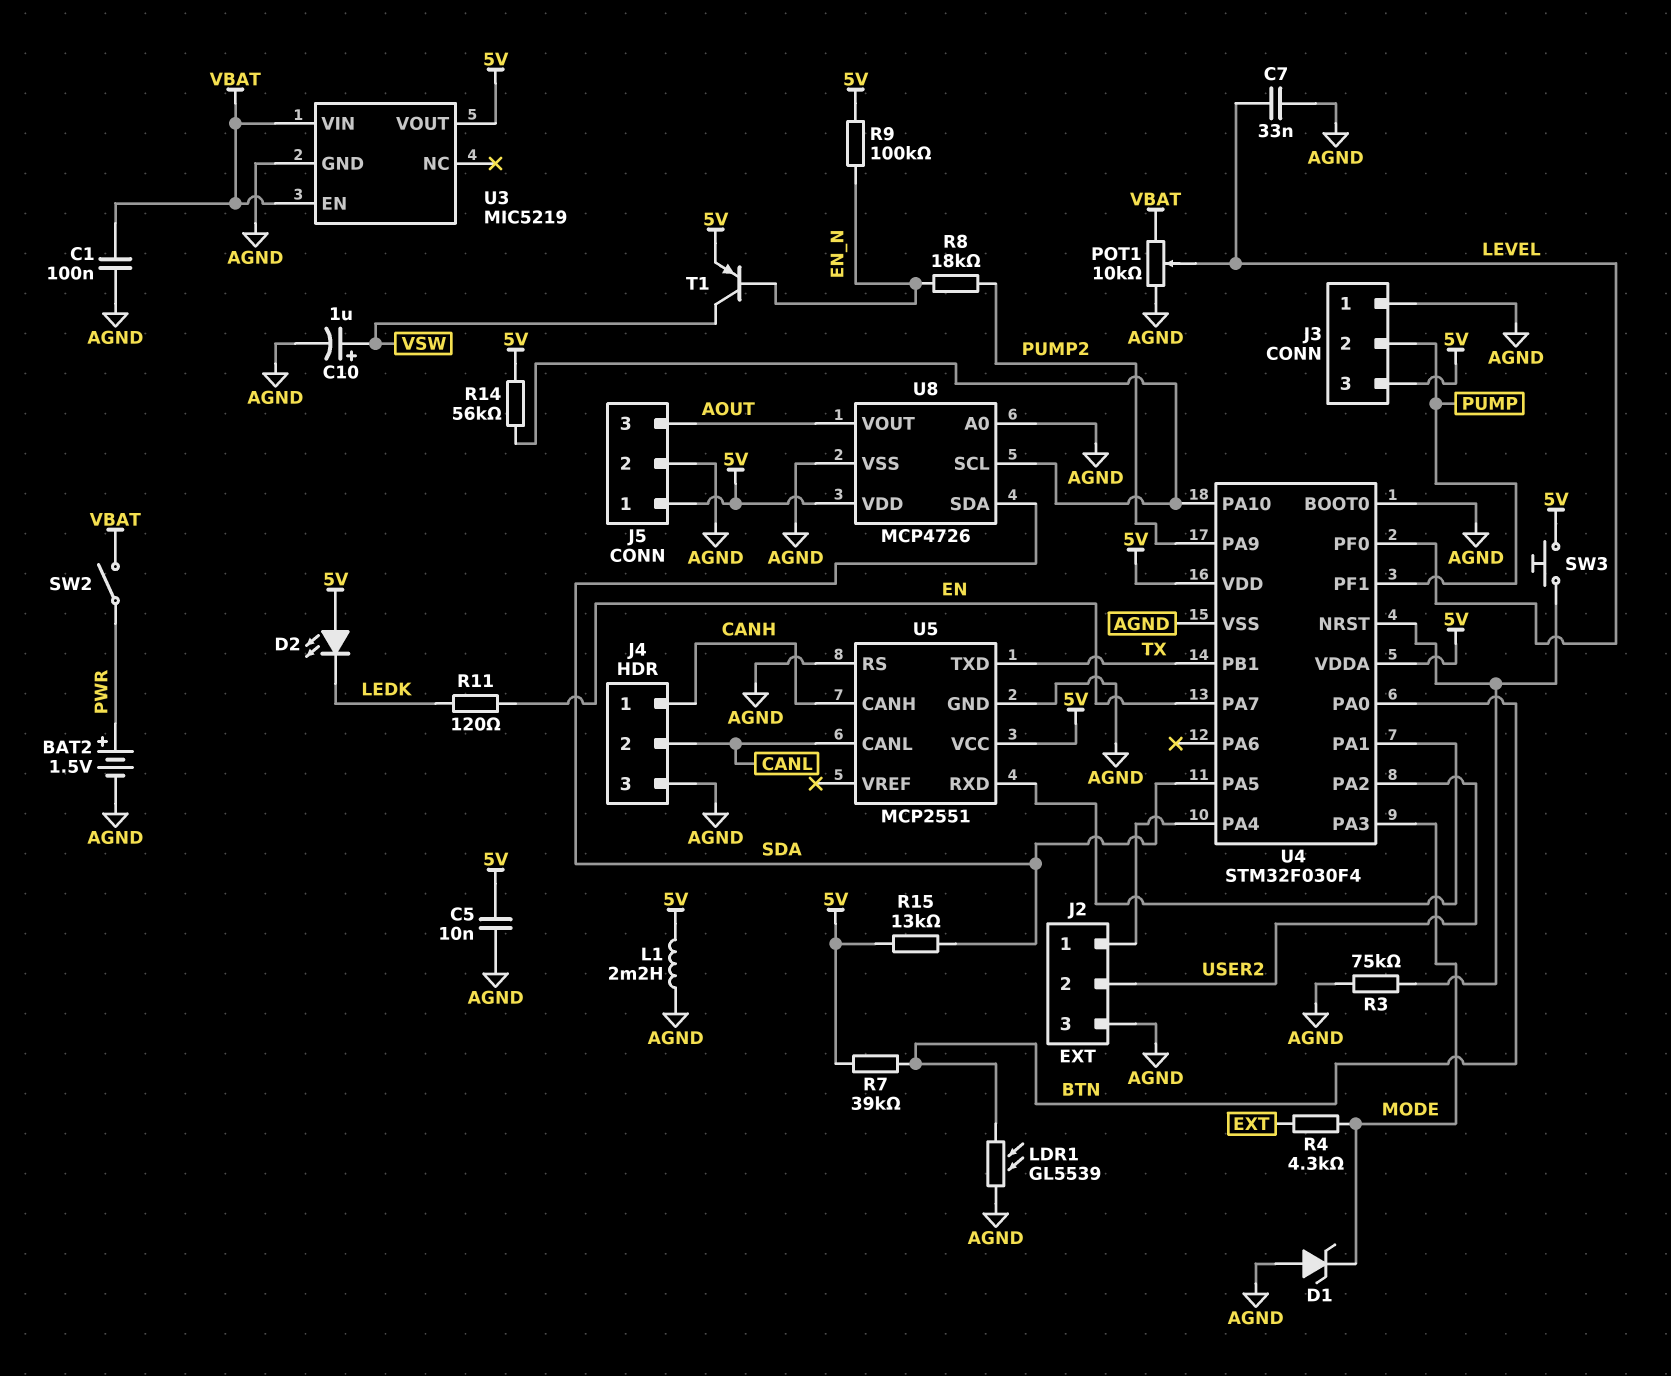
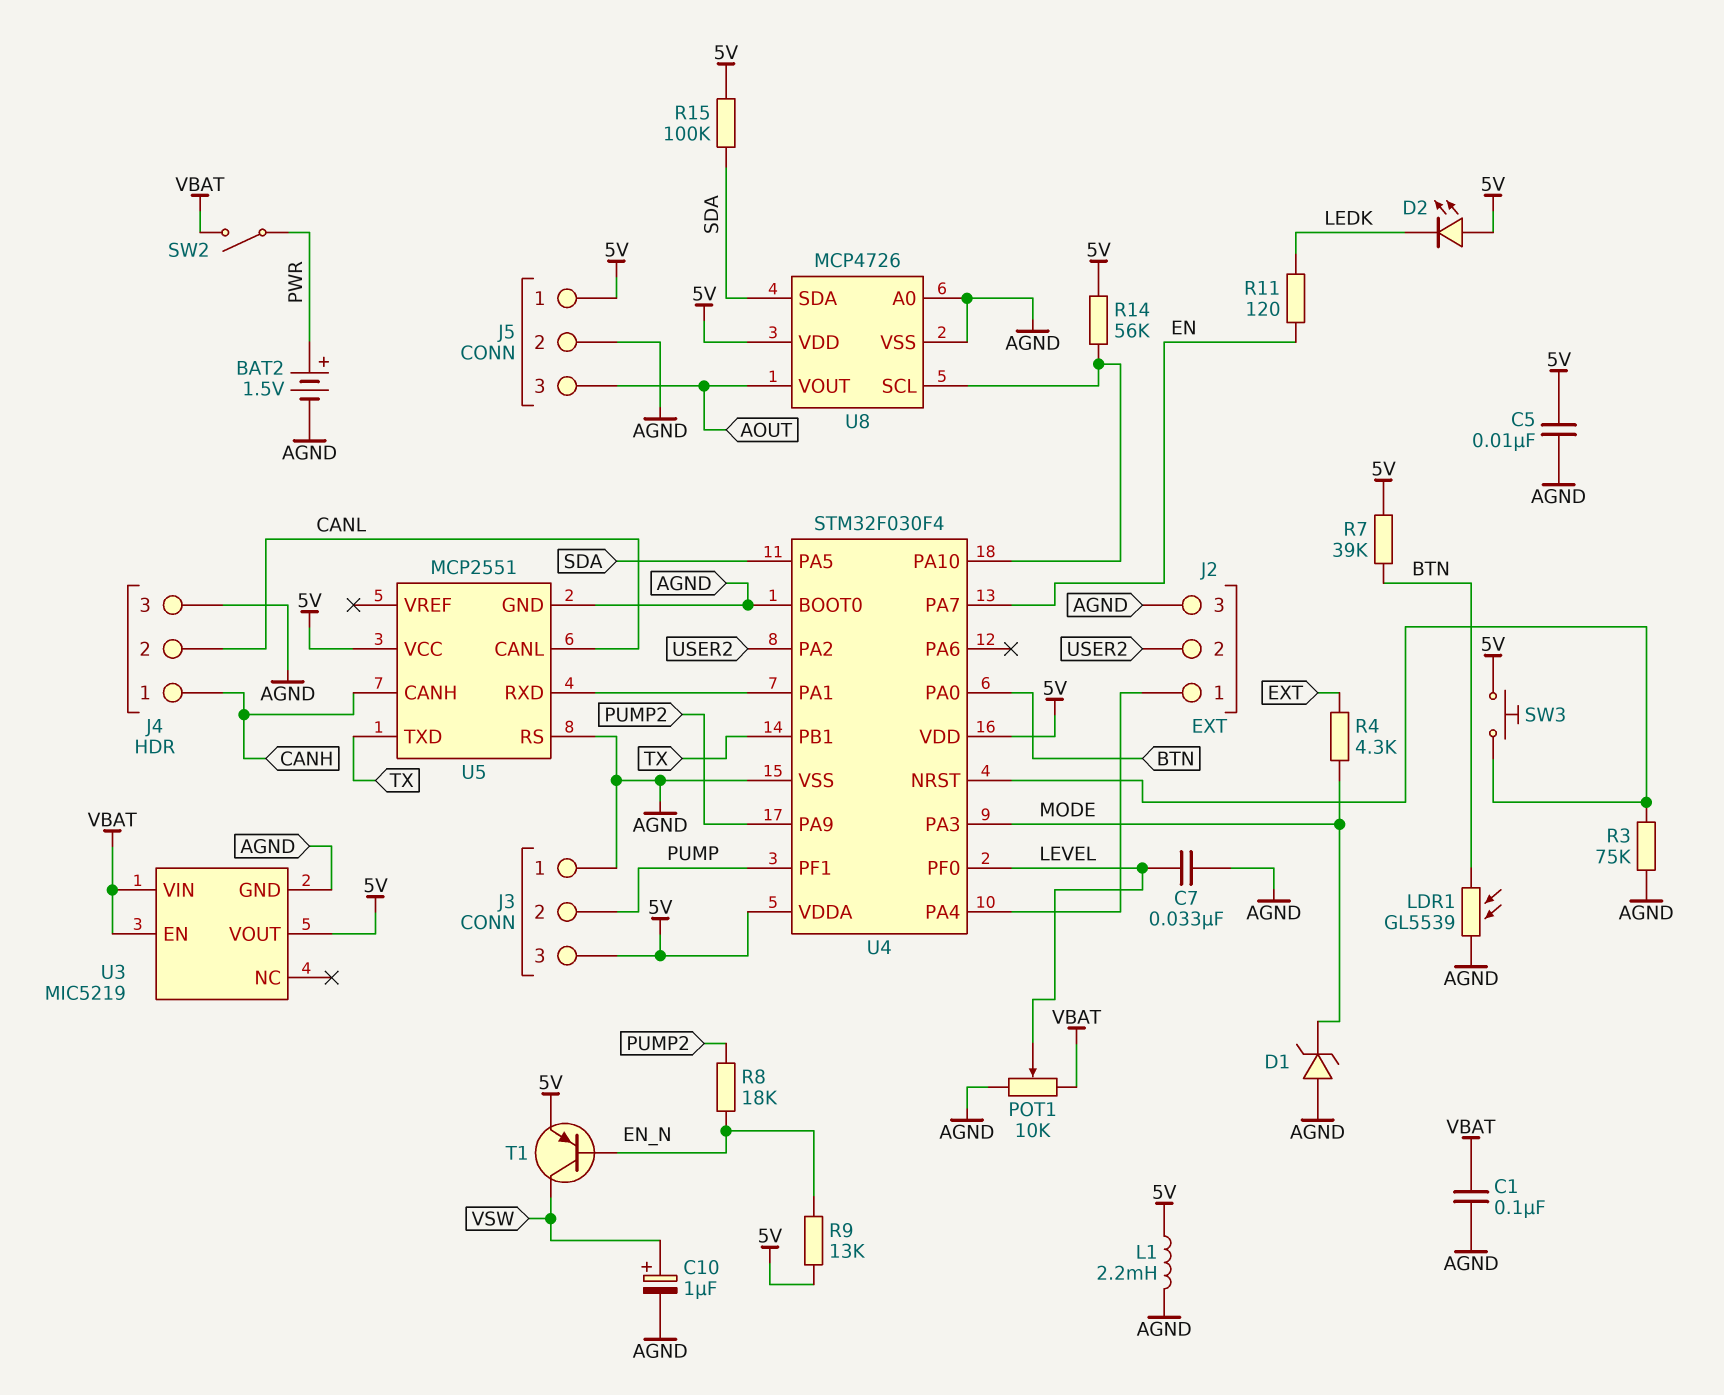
R9: 100k (5V, EN_N) -> 13k (5V, EN_N)
R15: 13k (5V, SDA) -> 100k (5V, SDA)

